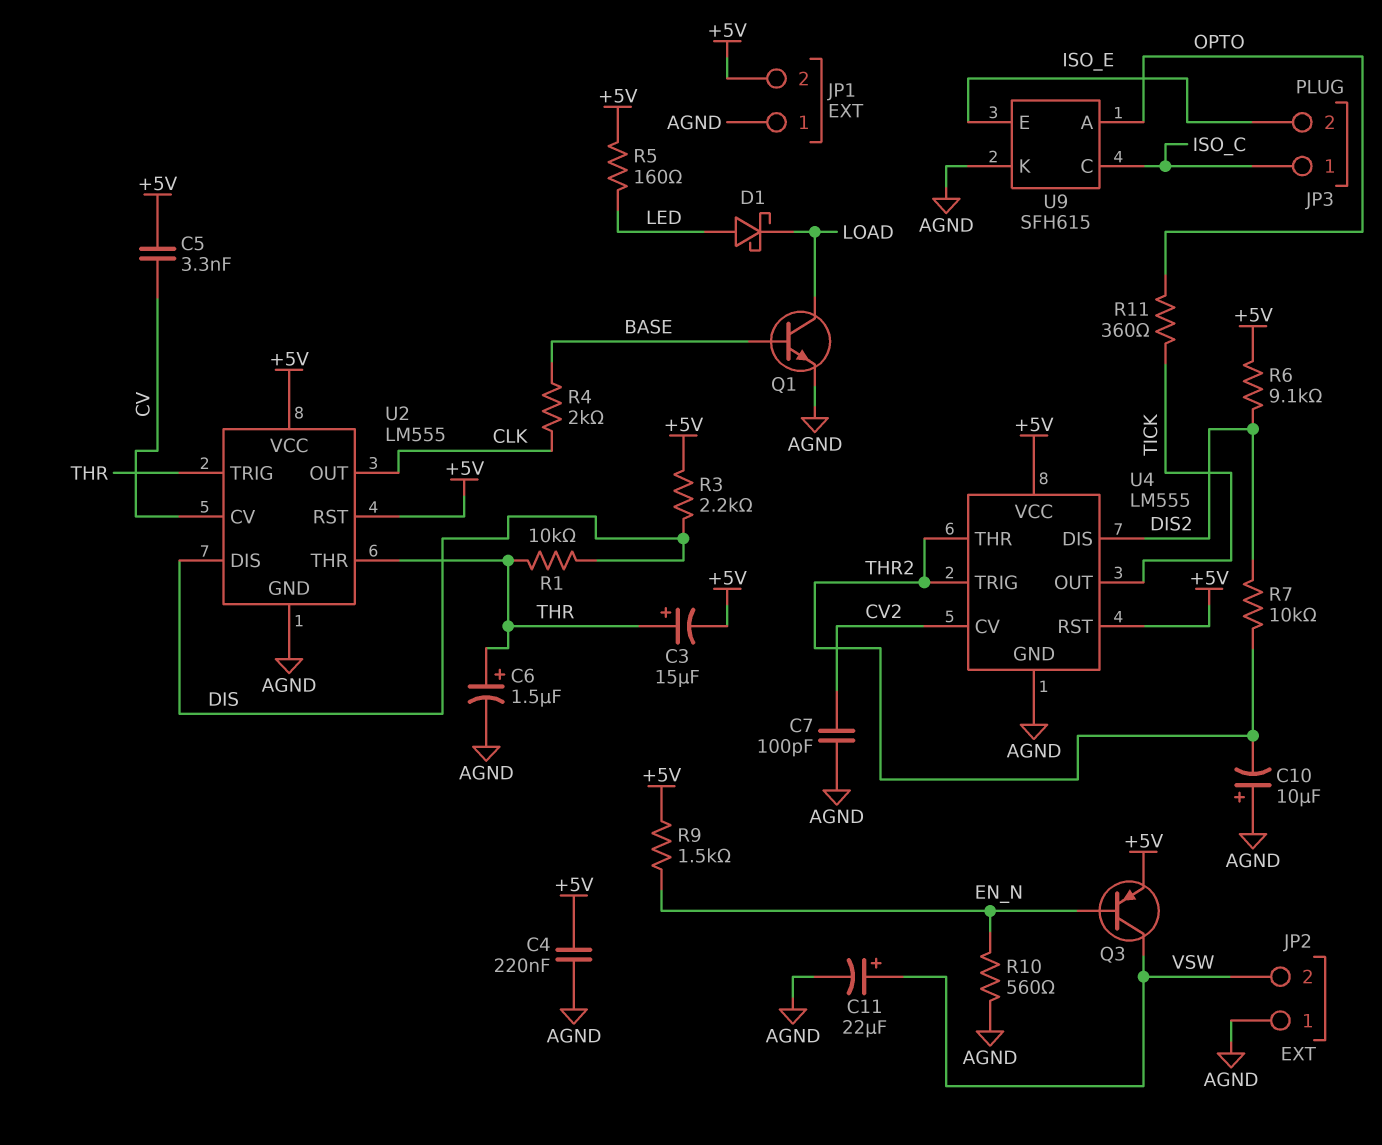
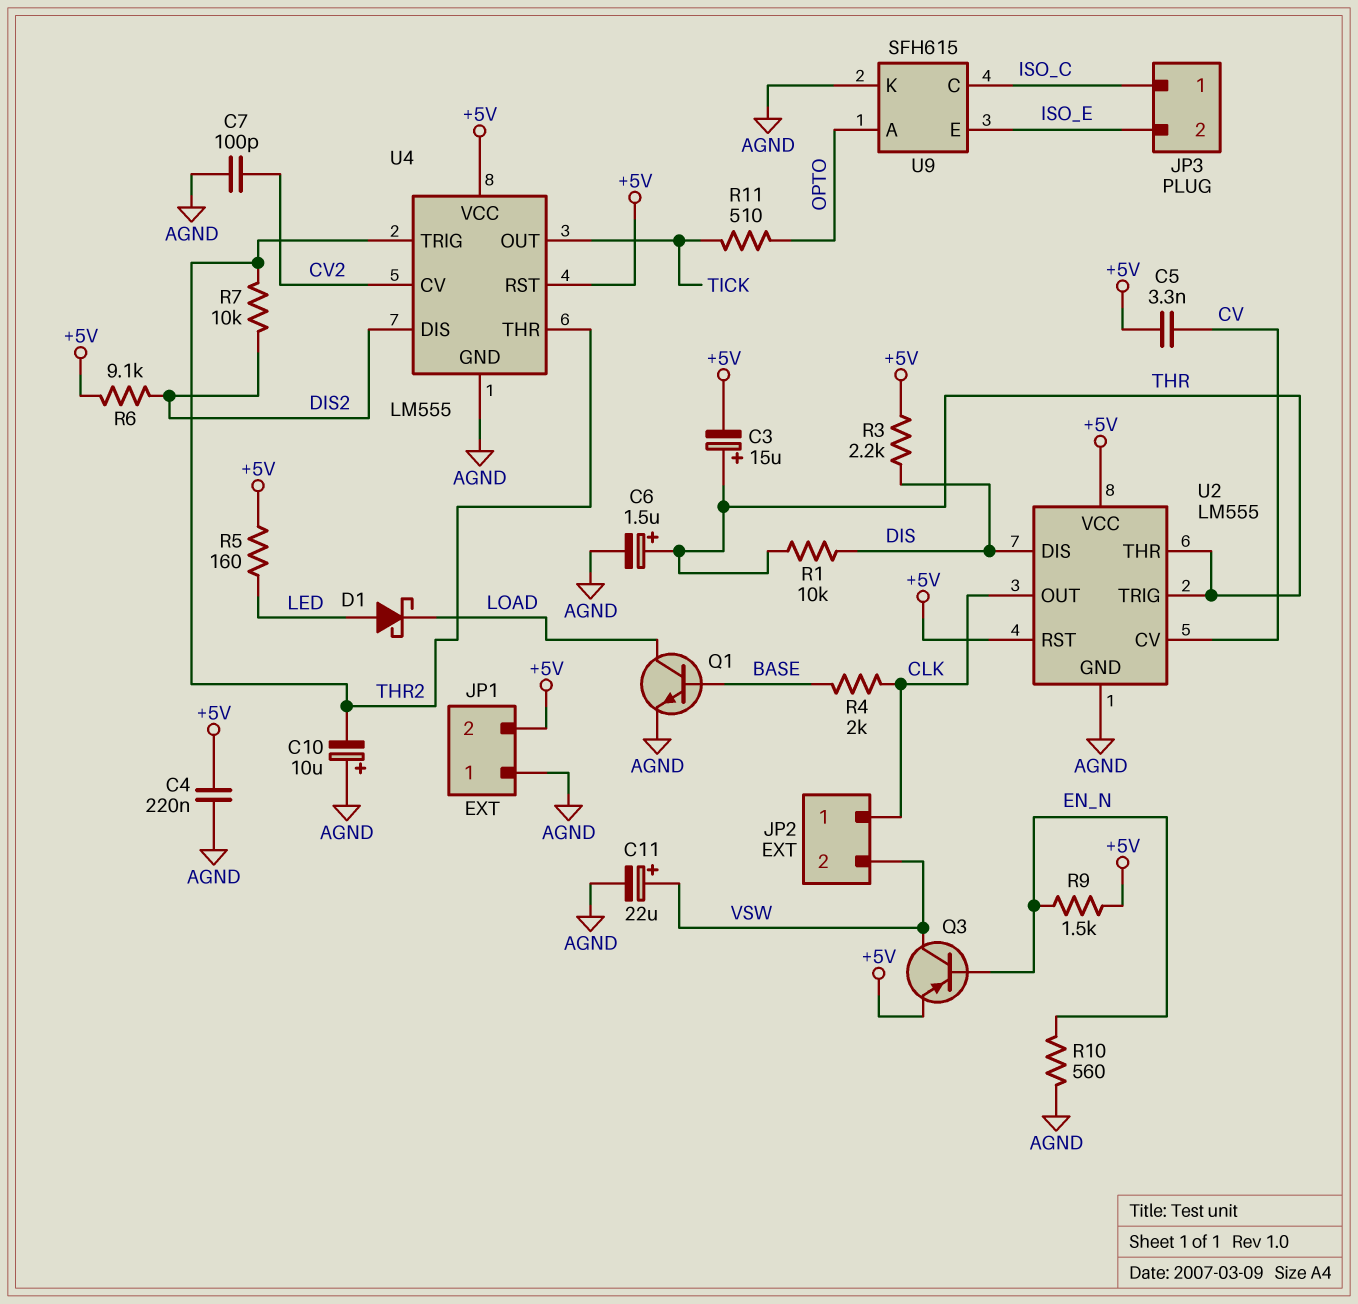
JP2 pin 1: AGND -> CLK
R11: 360 (OPTO, TICK) -> 510 (OPTO, TICK)

